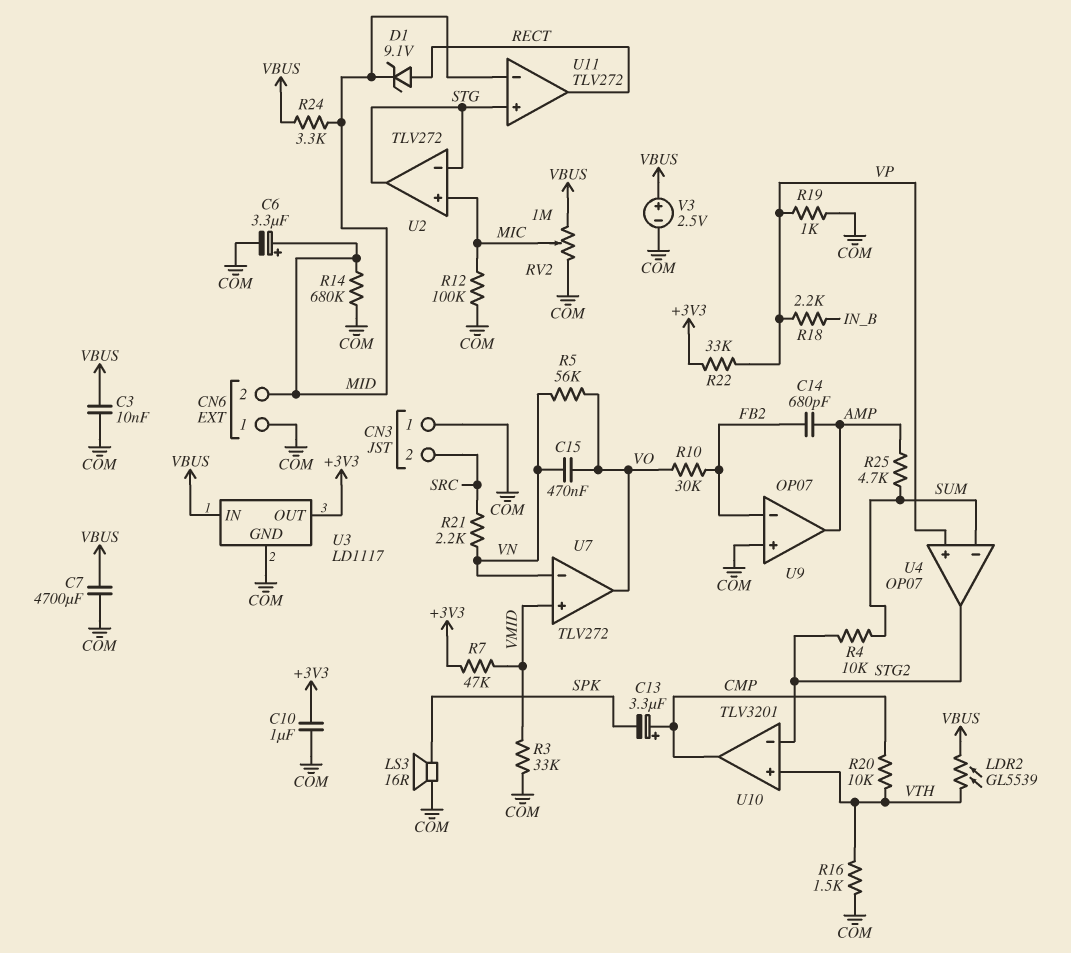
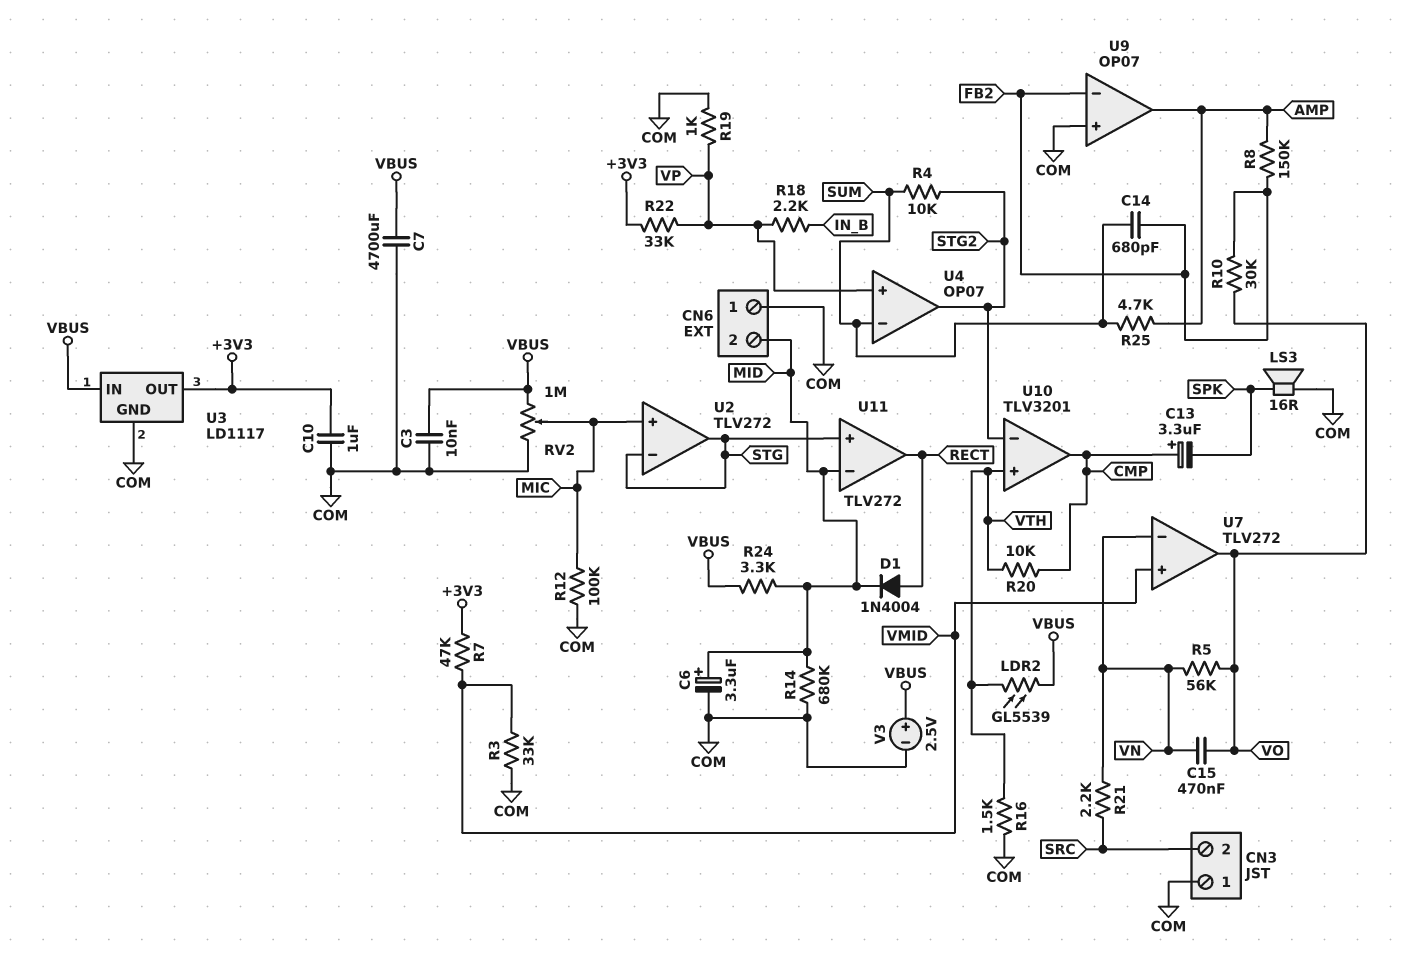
C14: 680pF (AMP, FB2) -> 680pF (FB2, SUM)
D1: zener 9.1V (A RECT, K MID) -> diode 1N4004 (A RECT, K MID)
R8: none -> 150k (AMP, FB2)

